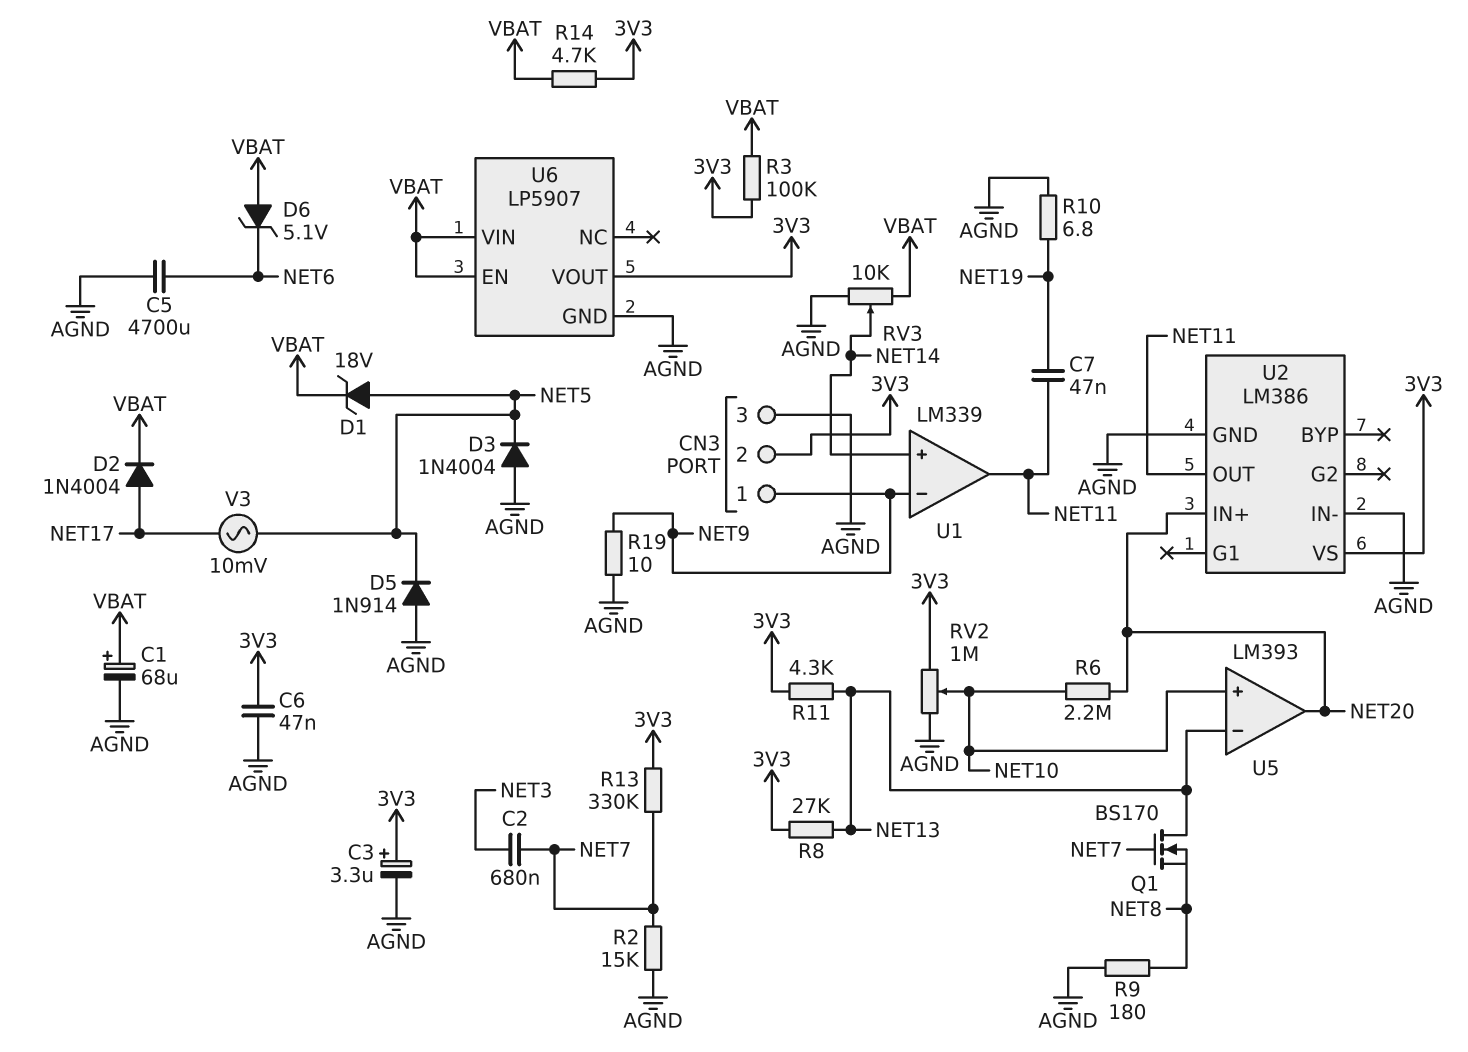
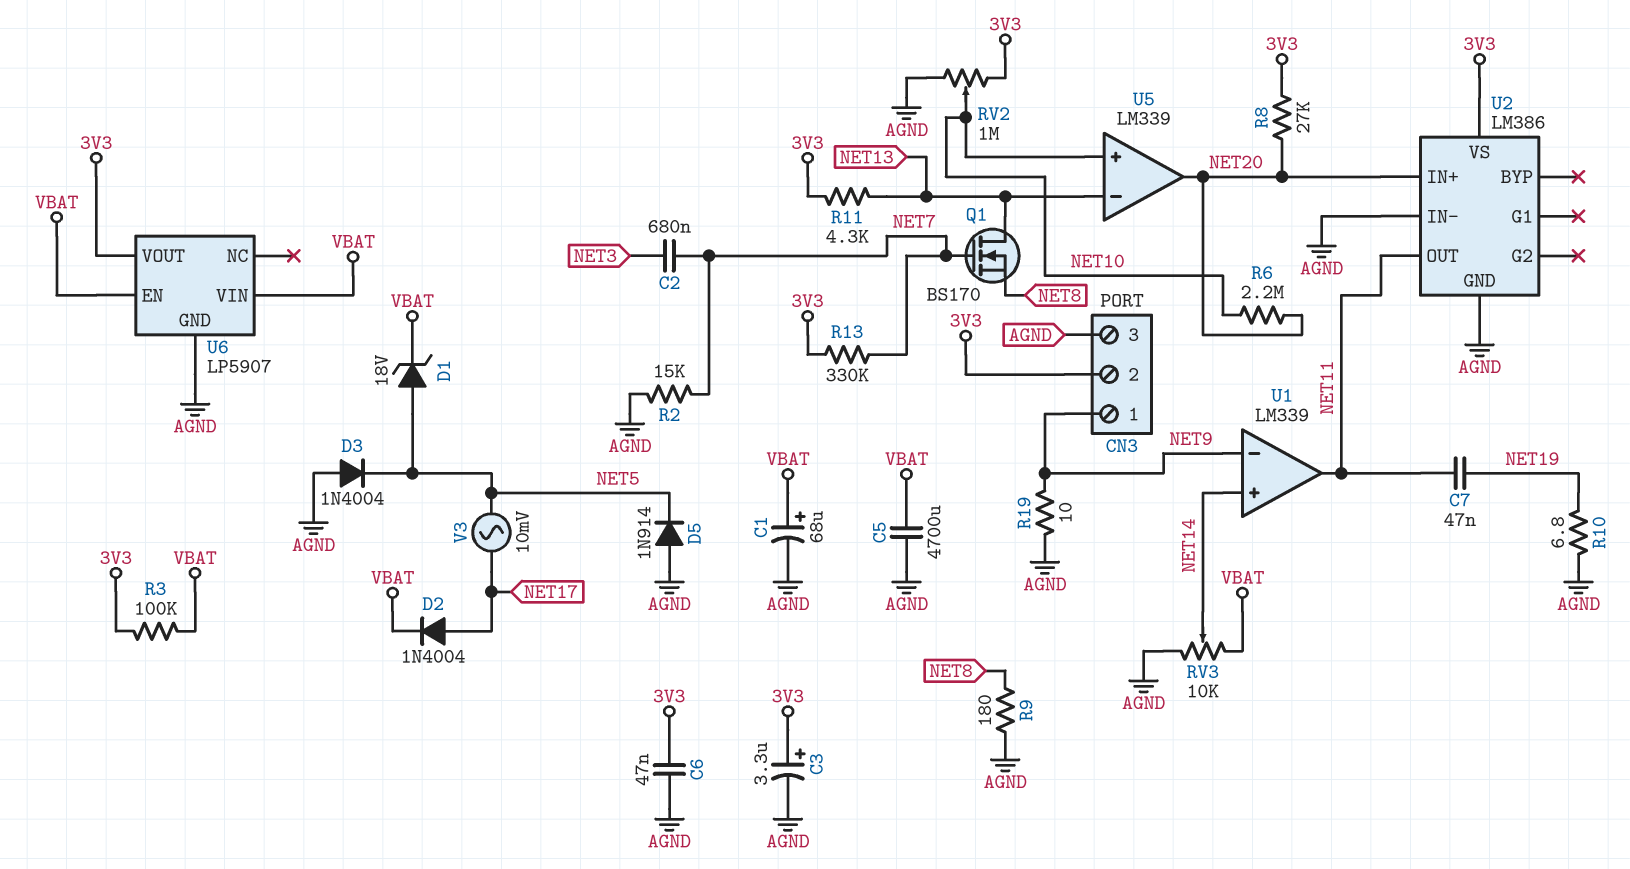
C5: 4700uF (AGND, NET6) -> 4700uF (AGND, VBAT)
D6: zener 5.1V (A VBAT, K NET6) -> none
R8: 27k (3V3, NET13) -> 27k (3V3, NET20)
R14: 4.7k (3V3, VBAT) -> none
U5: LM393 -> LM339

